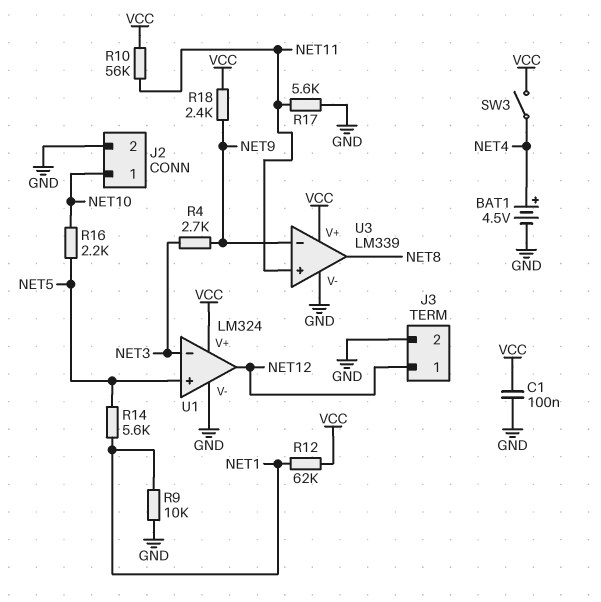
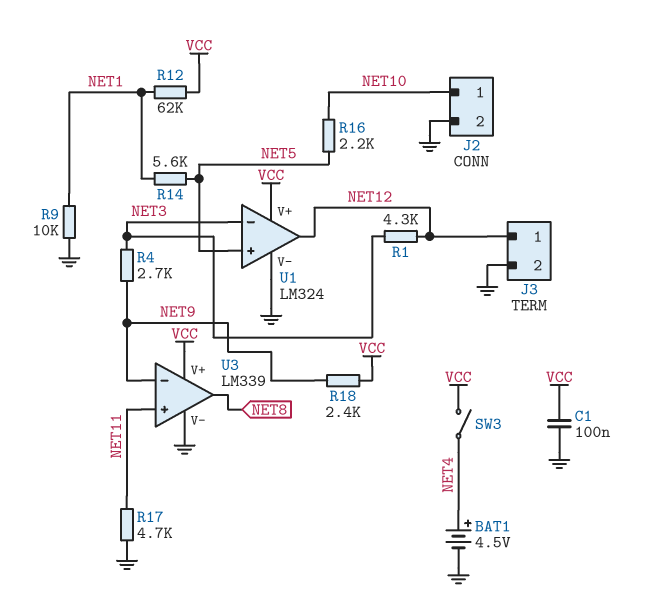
R1: none -> 4.3k (NET3, NET12)
R10: 56k (NET11, VCC) -> none
R17: 5.6k (GND, NET11) -> 4.7k (GND, NET11)

